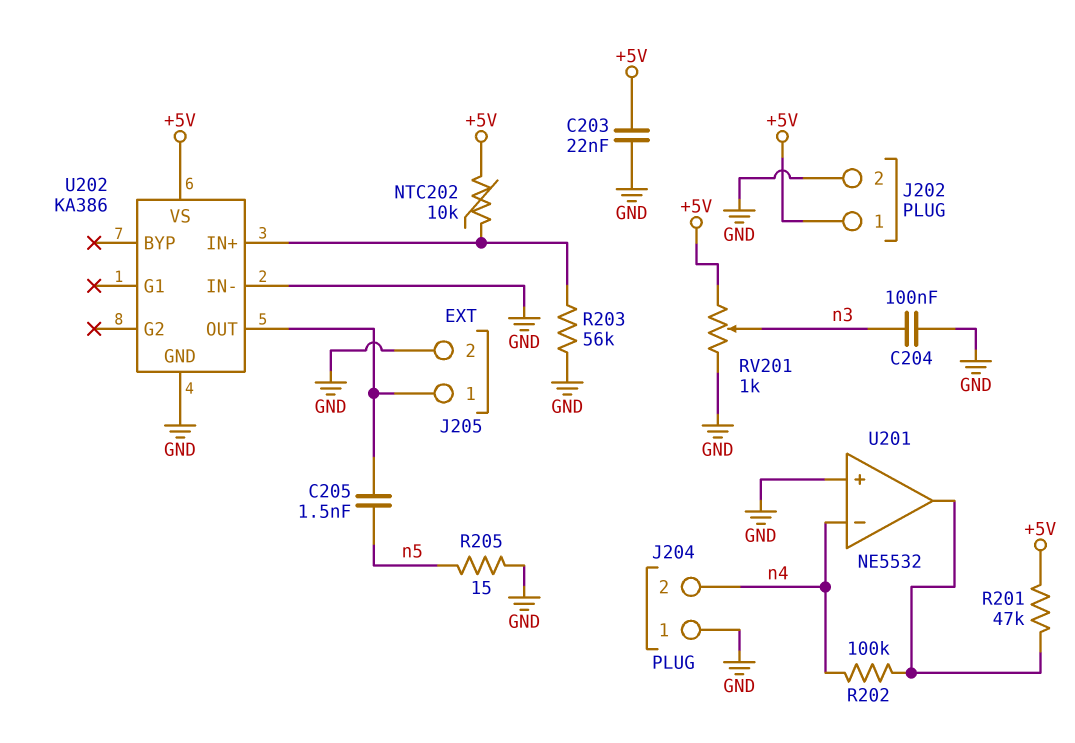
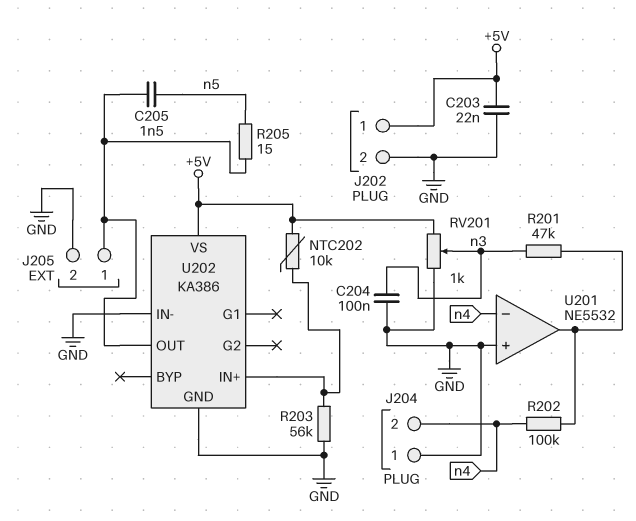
R201: 47k (+5V, U201/out) -> 47k (U201/out, n3)
R205: 15 (GND, n5) -> 15 (J205/1, n5)

